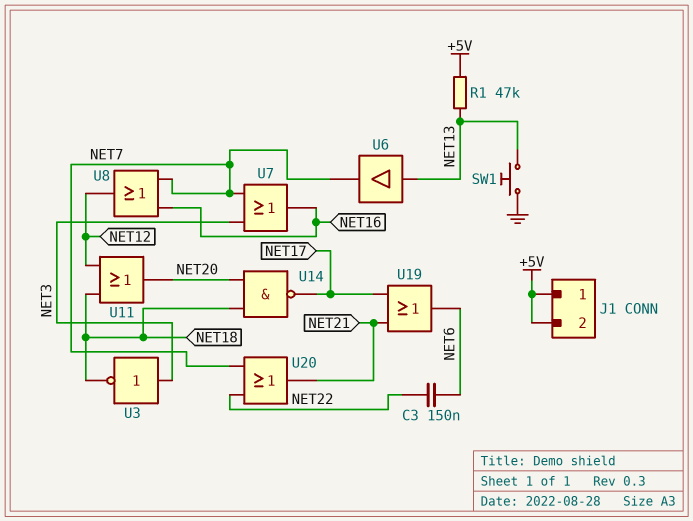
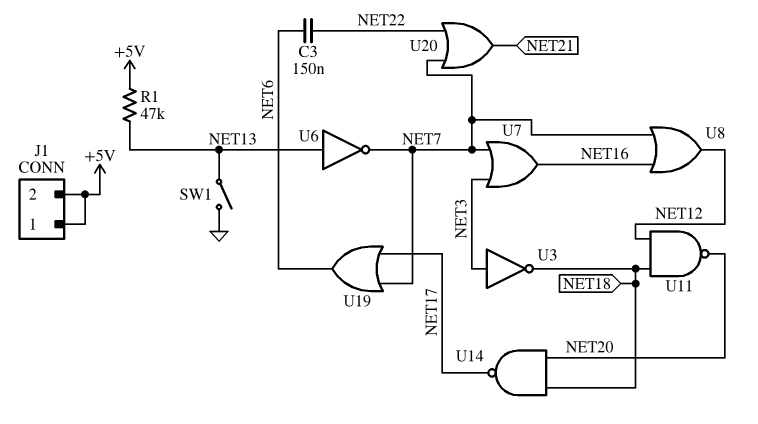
SW1: button (GND, NET13) -> switch (GND, NET13)
U6: buffer (in NET13, out NET7) -> NOT (in NET13, out NET7)
U11: OR (in NET12, in NET18, out NET20) -> NAND (in NET12, in NET18, out NET20)
U19: OR (in NET17, in NET21, out NET6) -> OR (in NET7, in NET17, out NET6)

